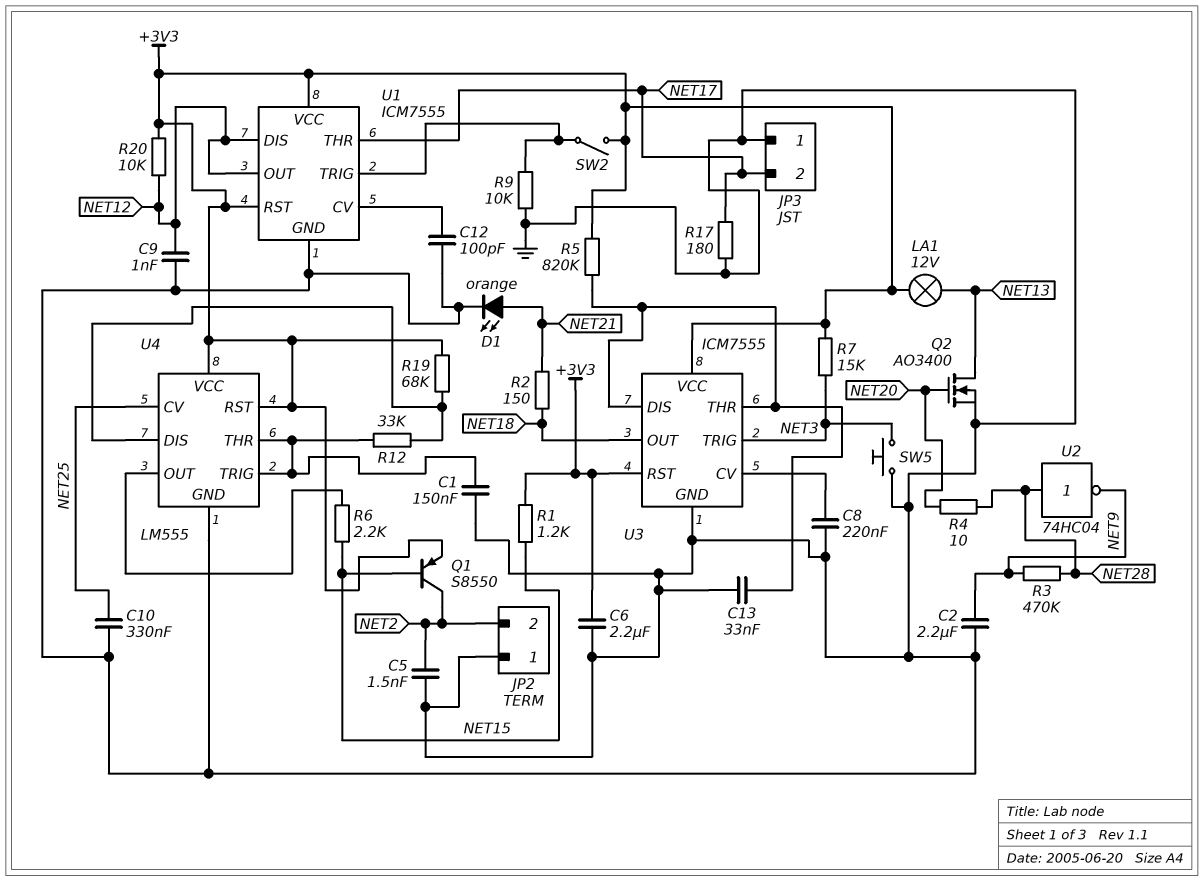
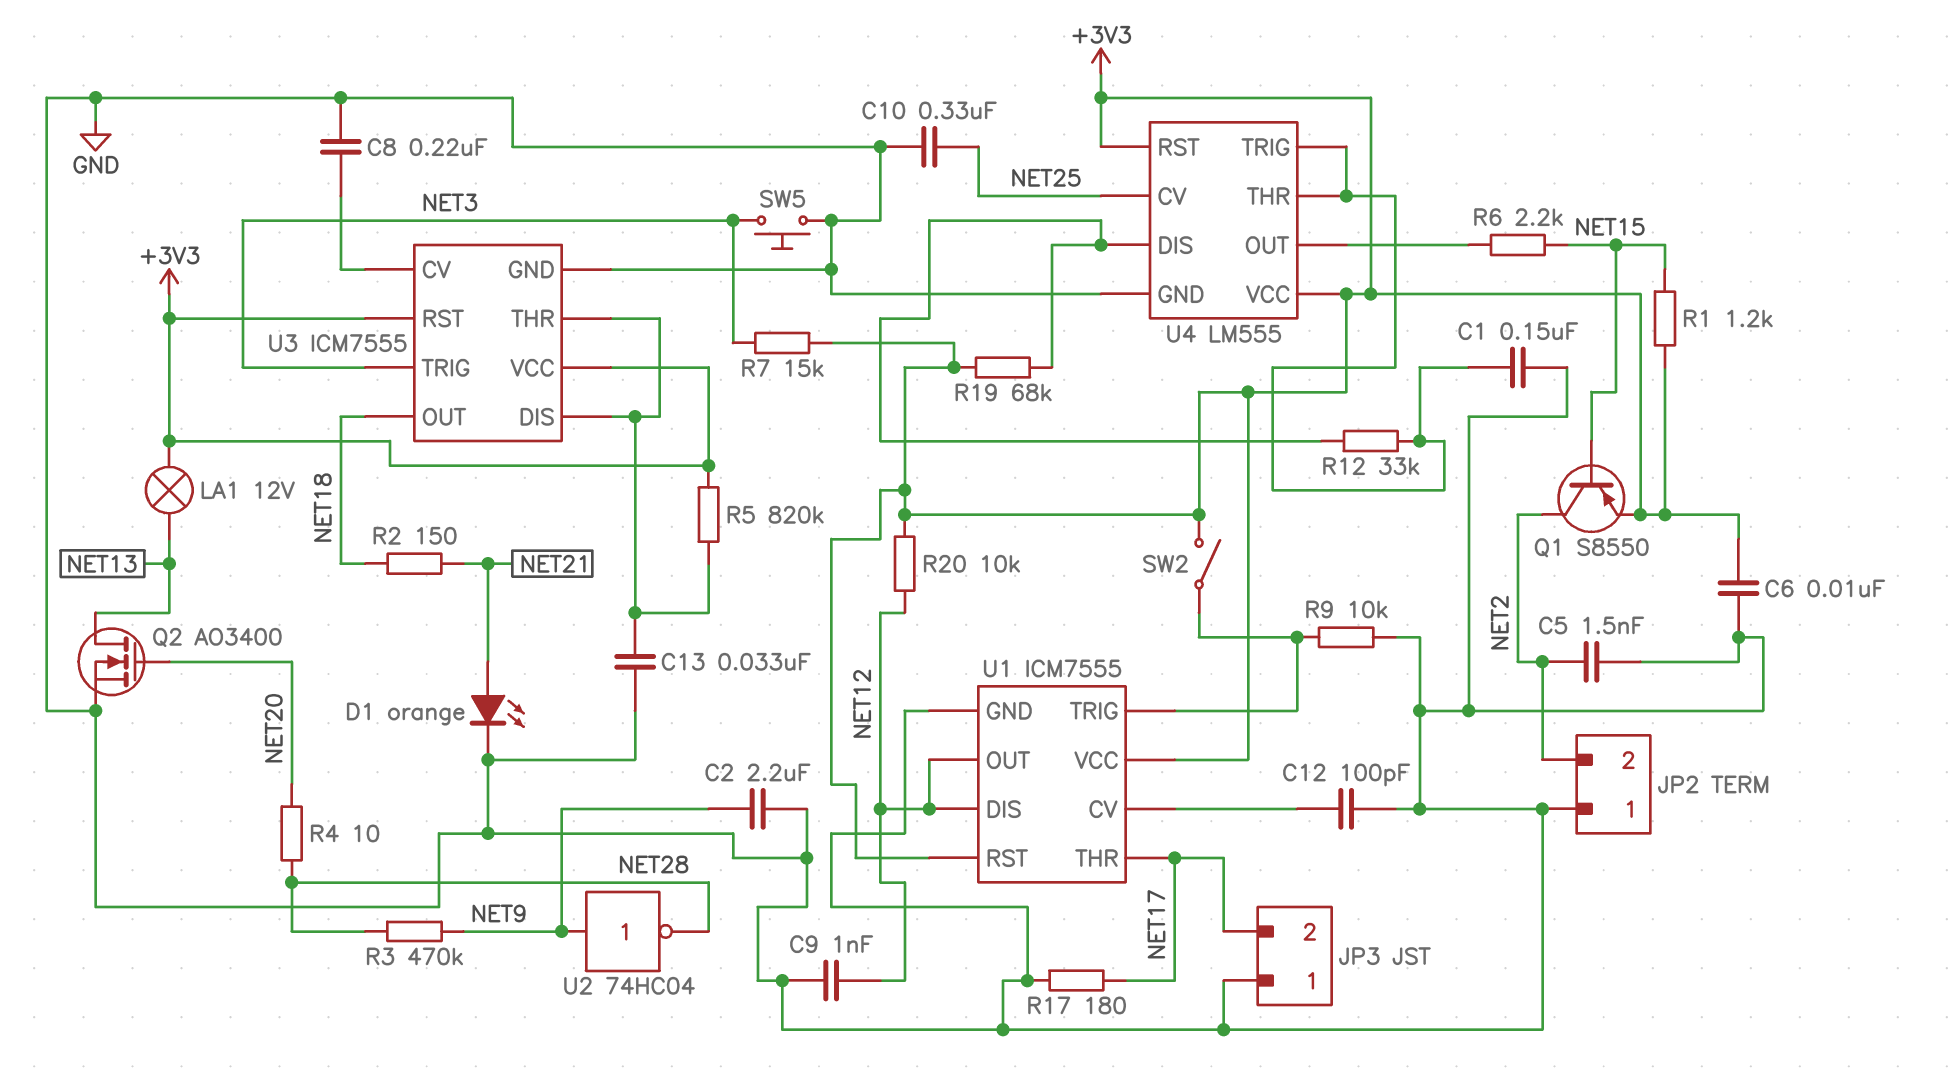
C6: 2.2uF (+3V3, GND) -> 10nF (+3V3, GND)
U2: NOT 74HC04 (in NET28, out NET9) -> NOT 74HC04 (in NET9, out NET28)

